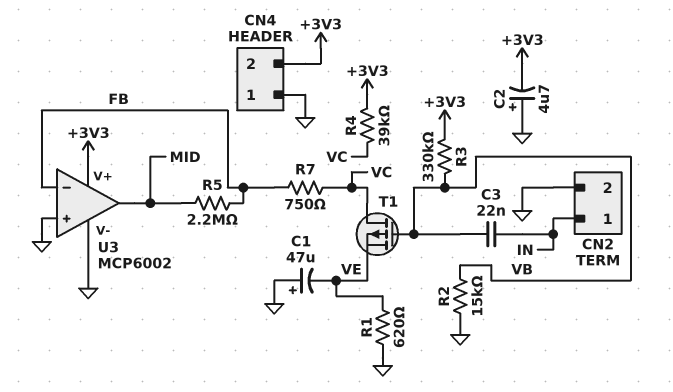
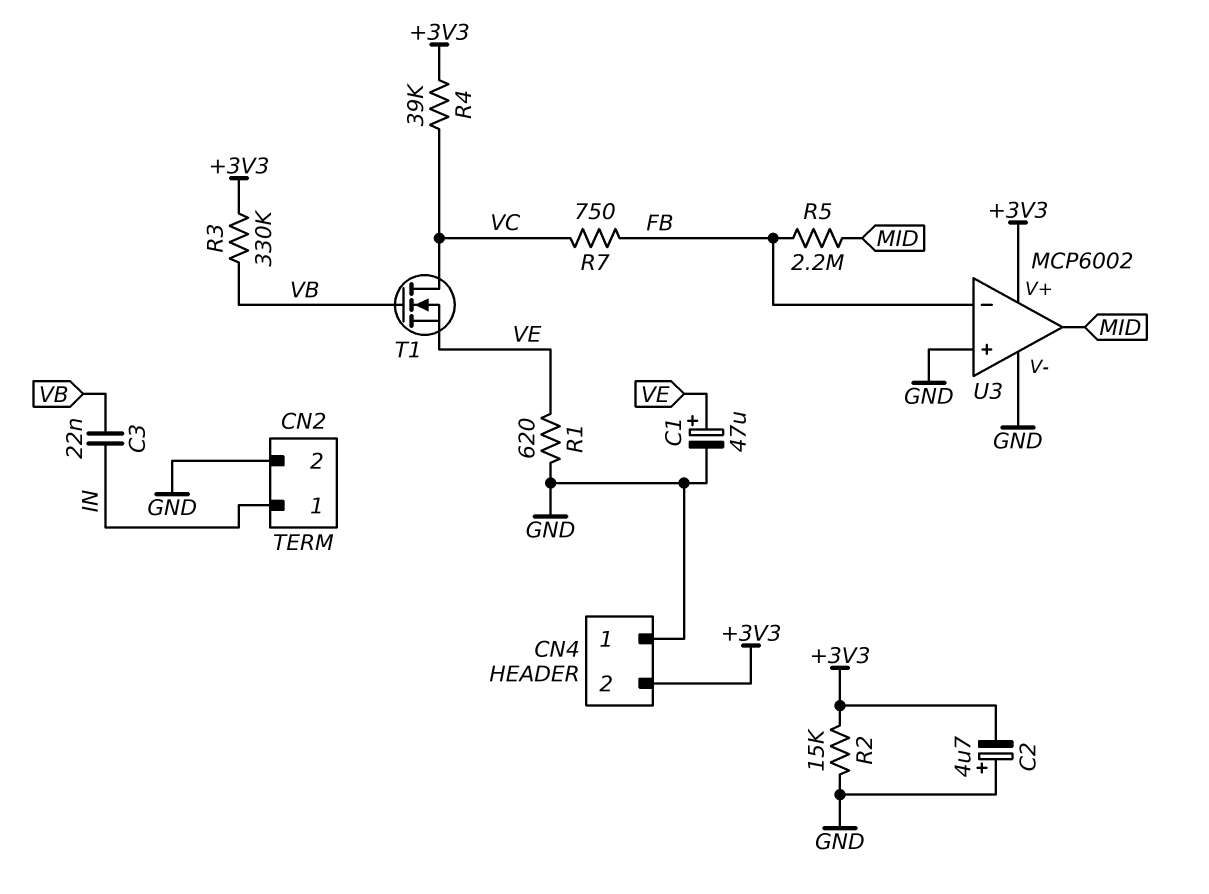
C1: 47uF (plus GND, minus VE) -> 47uF (plus VE, minus GND)
R2: 15k (GND, VB) -> 15k (+3V3, GND)
T1: PMOS (G VB, D VC, S VE) -> NMOS (G VB, D VC, S VE)

